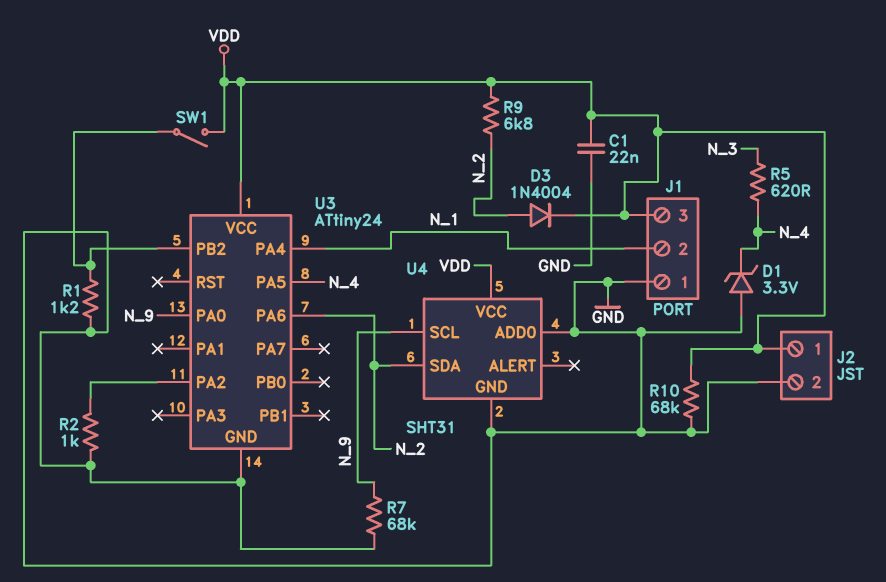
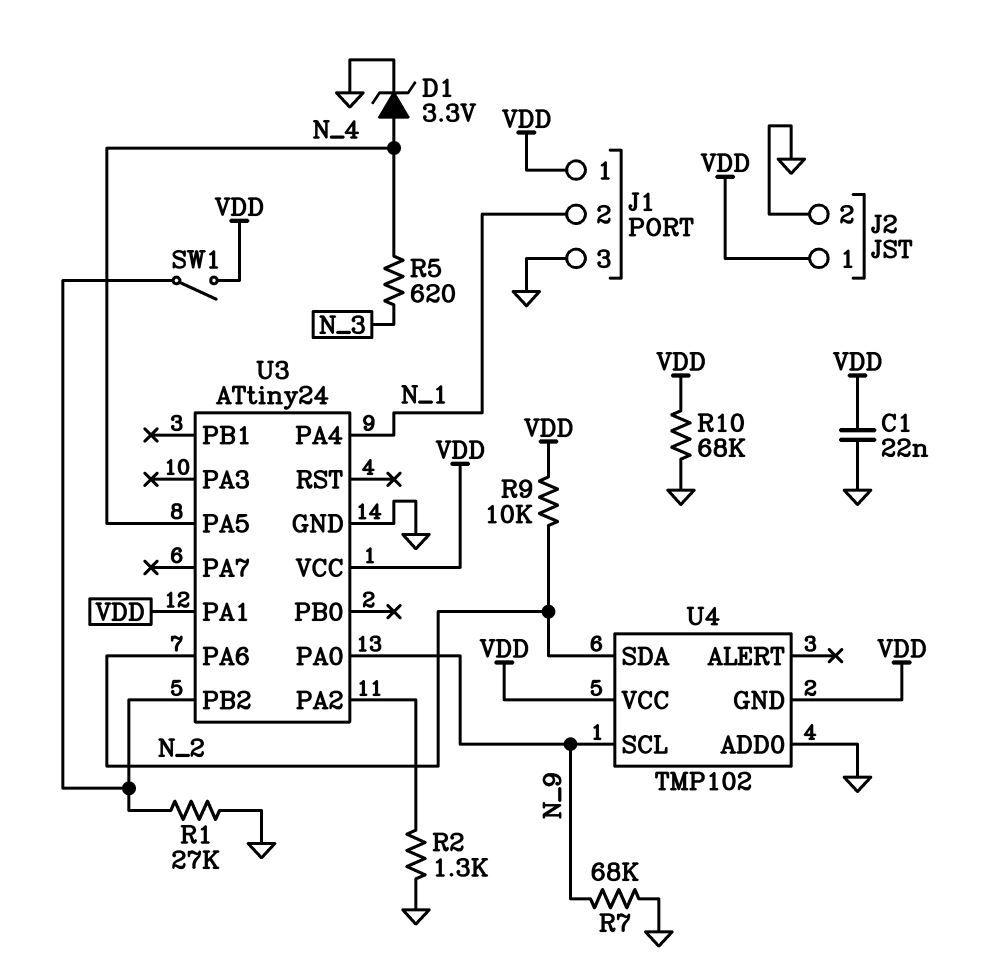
D1: zener 3.3V (A GND, K N_4) -> zener 3.3V (A N_4, K GND)
D3: diode 1N4004 (A N_2, K VDD) -> none
J1 pin 1: GND -> VDD
J1 pin 3: VDD -> GND
R1: 1.2k (GND, U3/PB2) -> 27k (GND, U3/PB2)
R2: 1k (GND, U3/PA2) -> 1.3k (GND, U3/PA2)
R9: 6.8k (N_2, VDD) -> 10k (N_2, VDD)
U3 pin PA1: none -> VDD
U4: SHT31 -> TMP102
U4 pin GND: GND -> VDD

